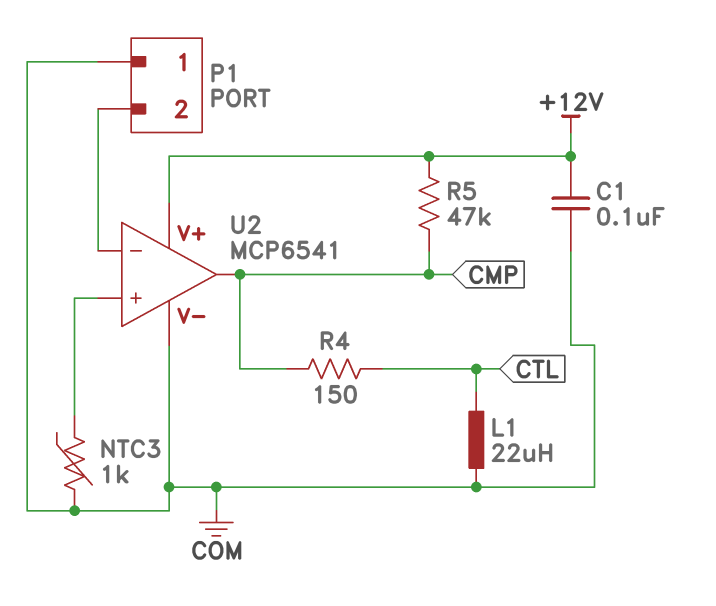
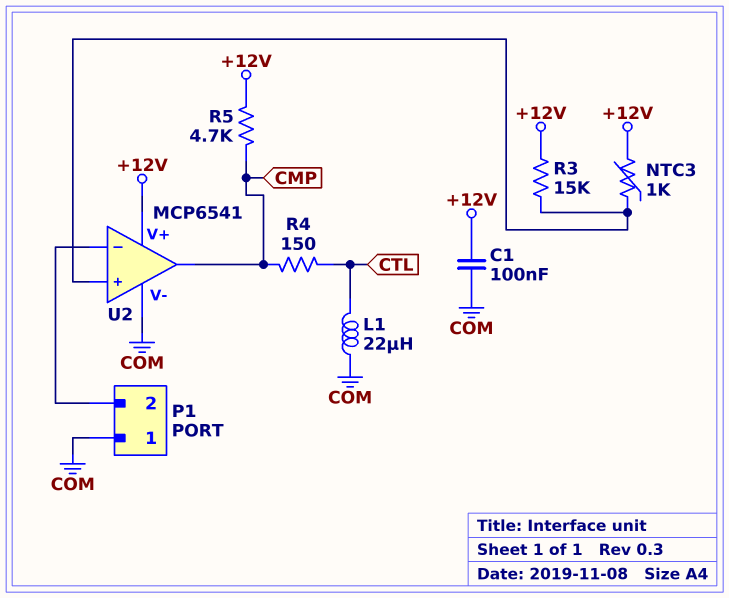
NTC3: 1k (COM, U2/in+) -> 1k (+12V, U2/in+)
R3: none -> 15k (+12V, U2/in+)
R5: 47k (+12V, CMP) -> 4.7k (+12V, CMP)

